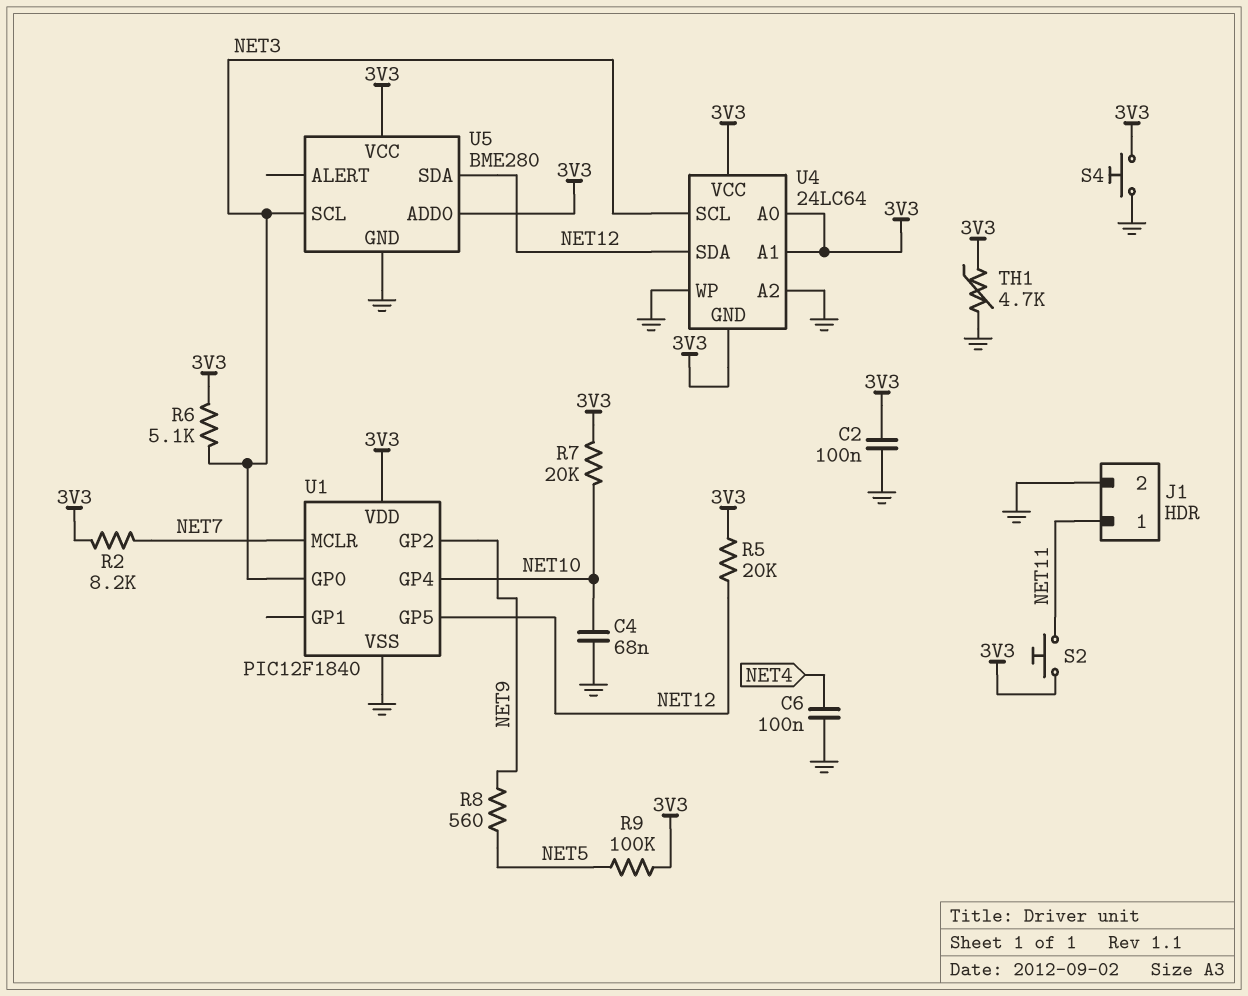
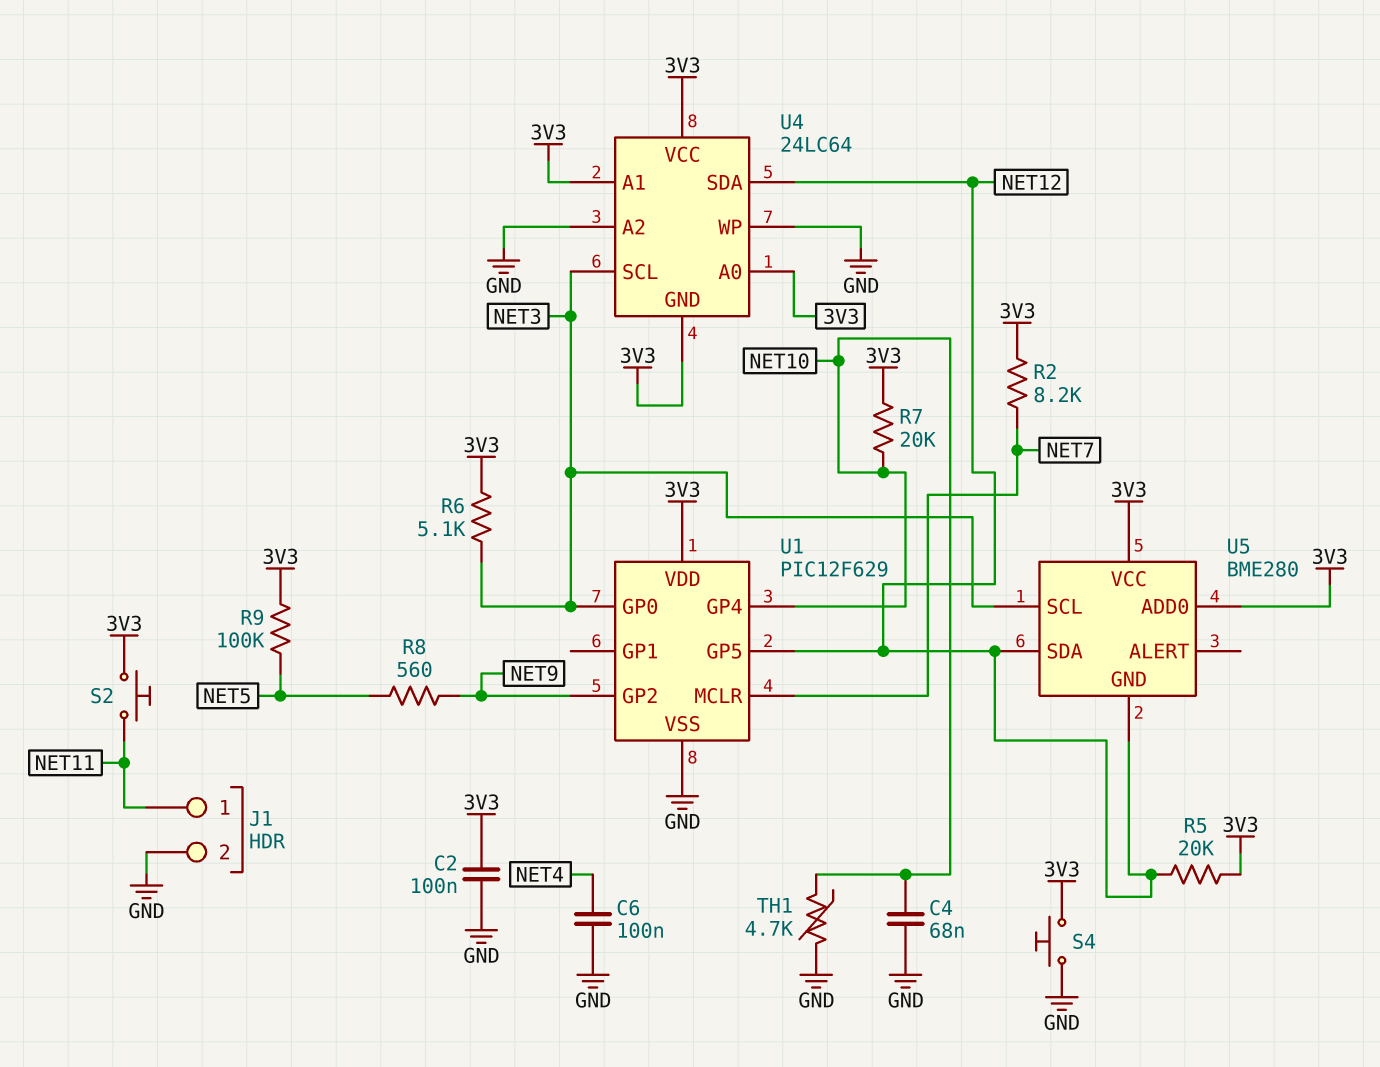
TH1: 4.7k (3V3, GND) -> 4.7k (GND, NET10)
U1: PIC12F1840 -> PIC12F629
U5 pin GND: GND -> NET12

